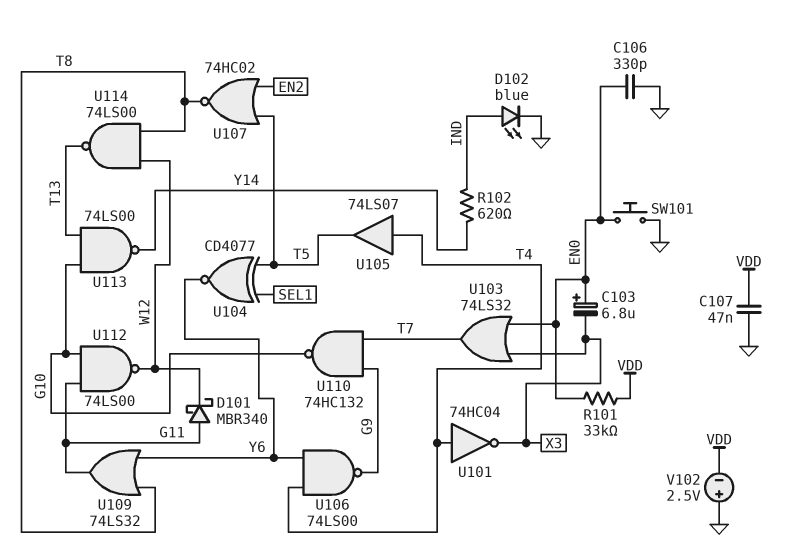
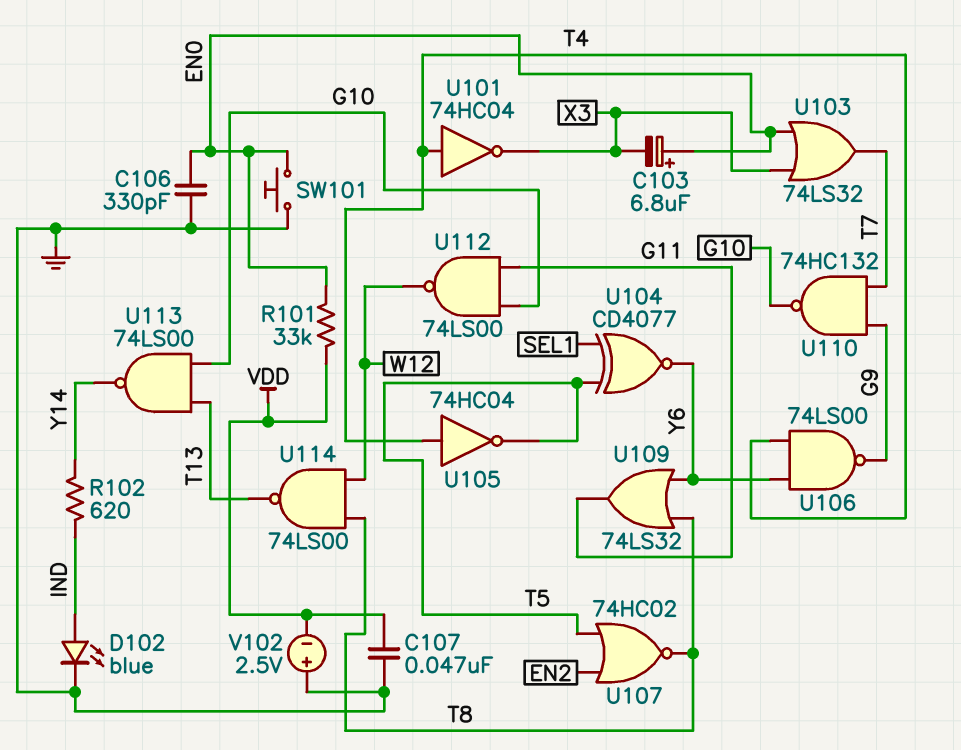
D101: schottky MBR340 (A G11, K W12) -> none
U105: buffer 74LS07 (in T4, out T5) -> NOT 74HC04 (in T4, out T5)

